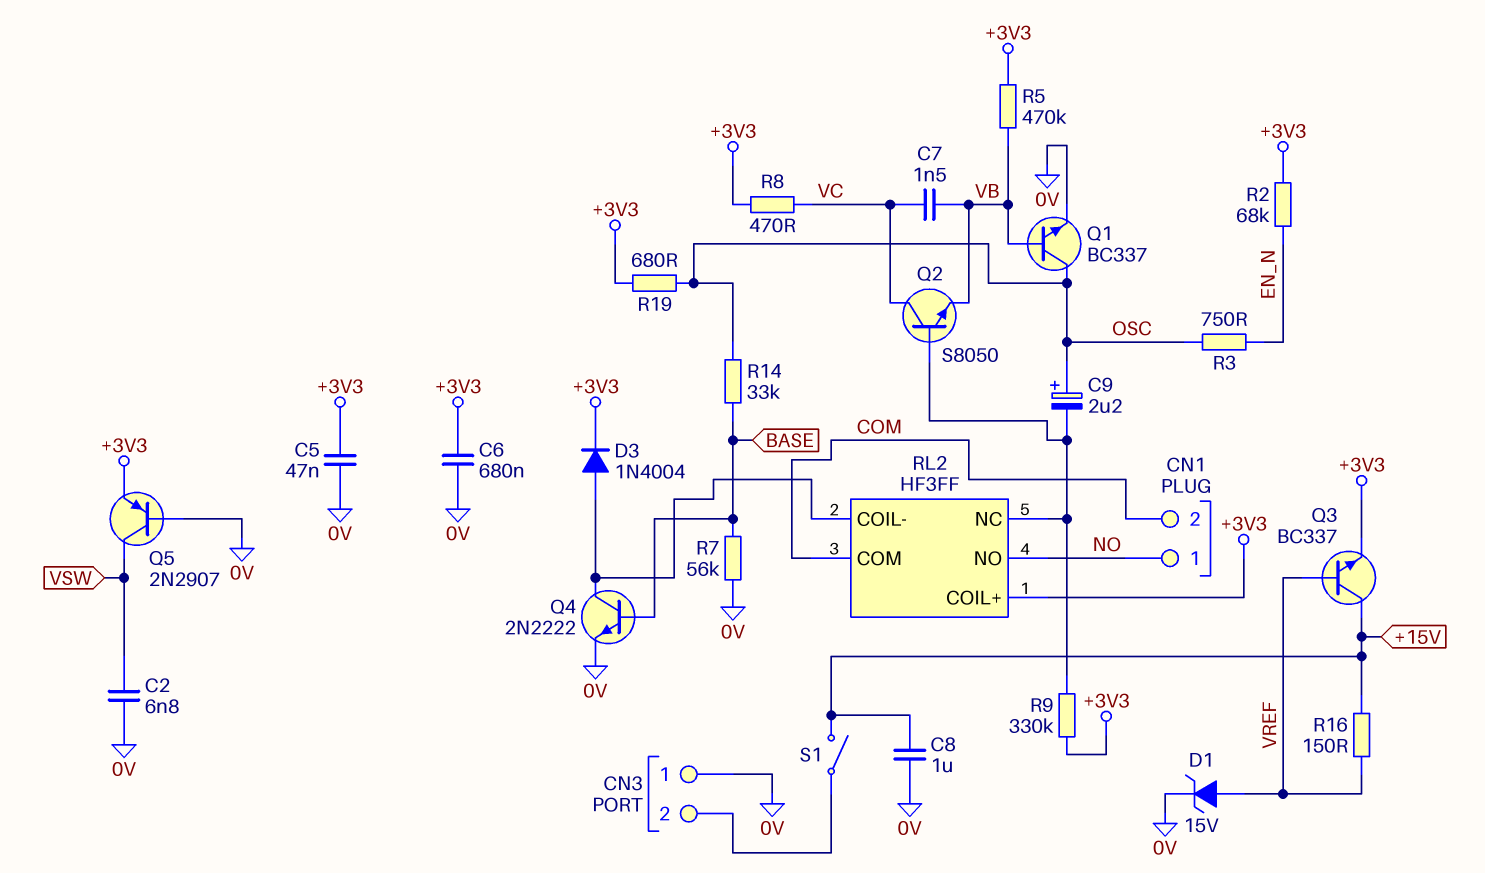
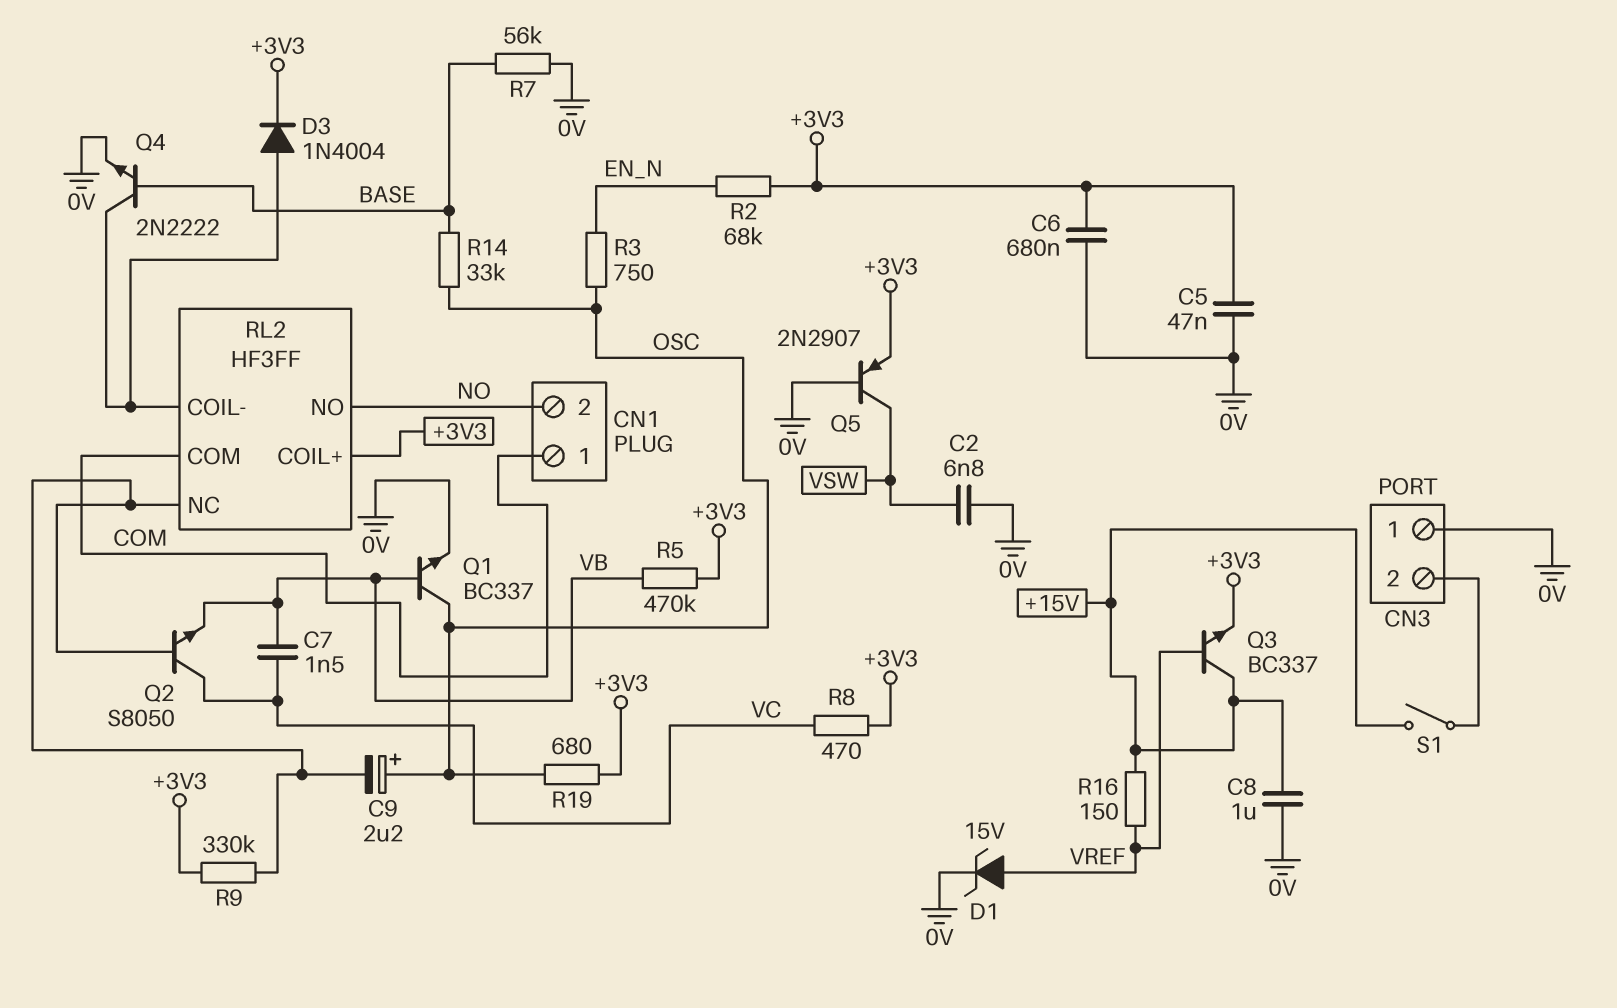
CN1 pin 1: NO -> COM
CN1 pin 2: COM -> NO

